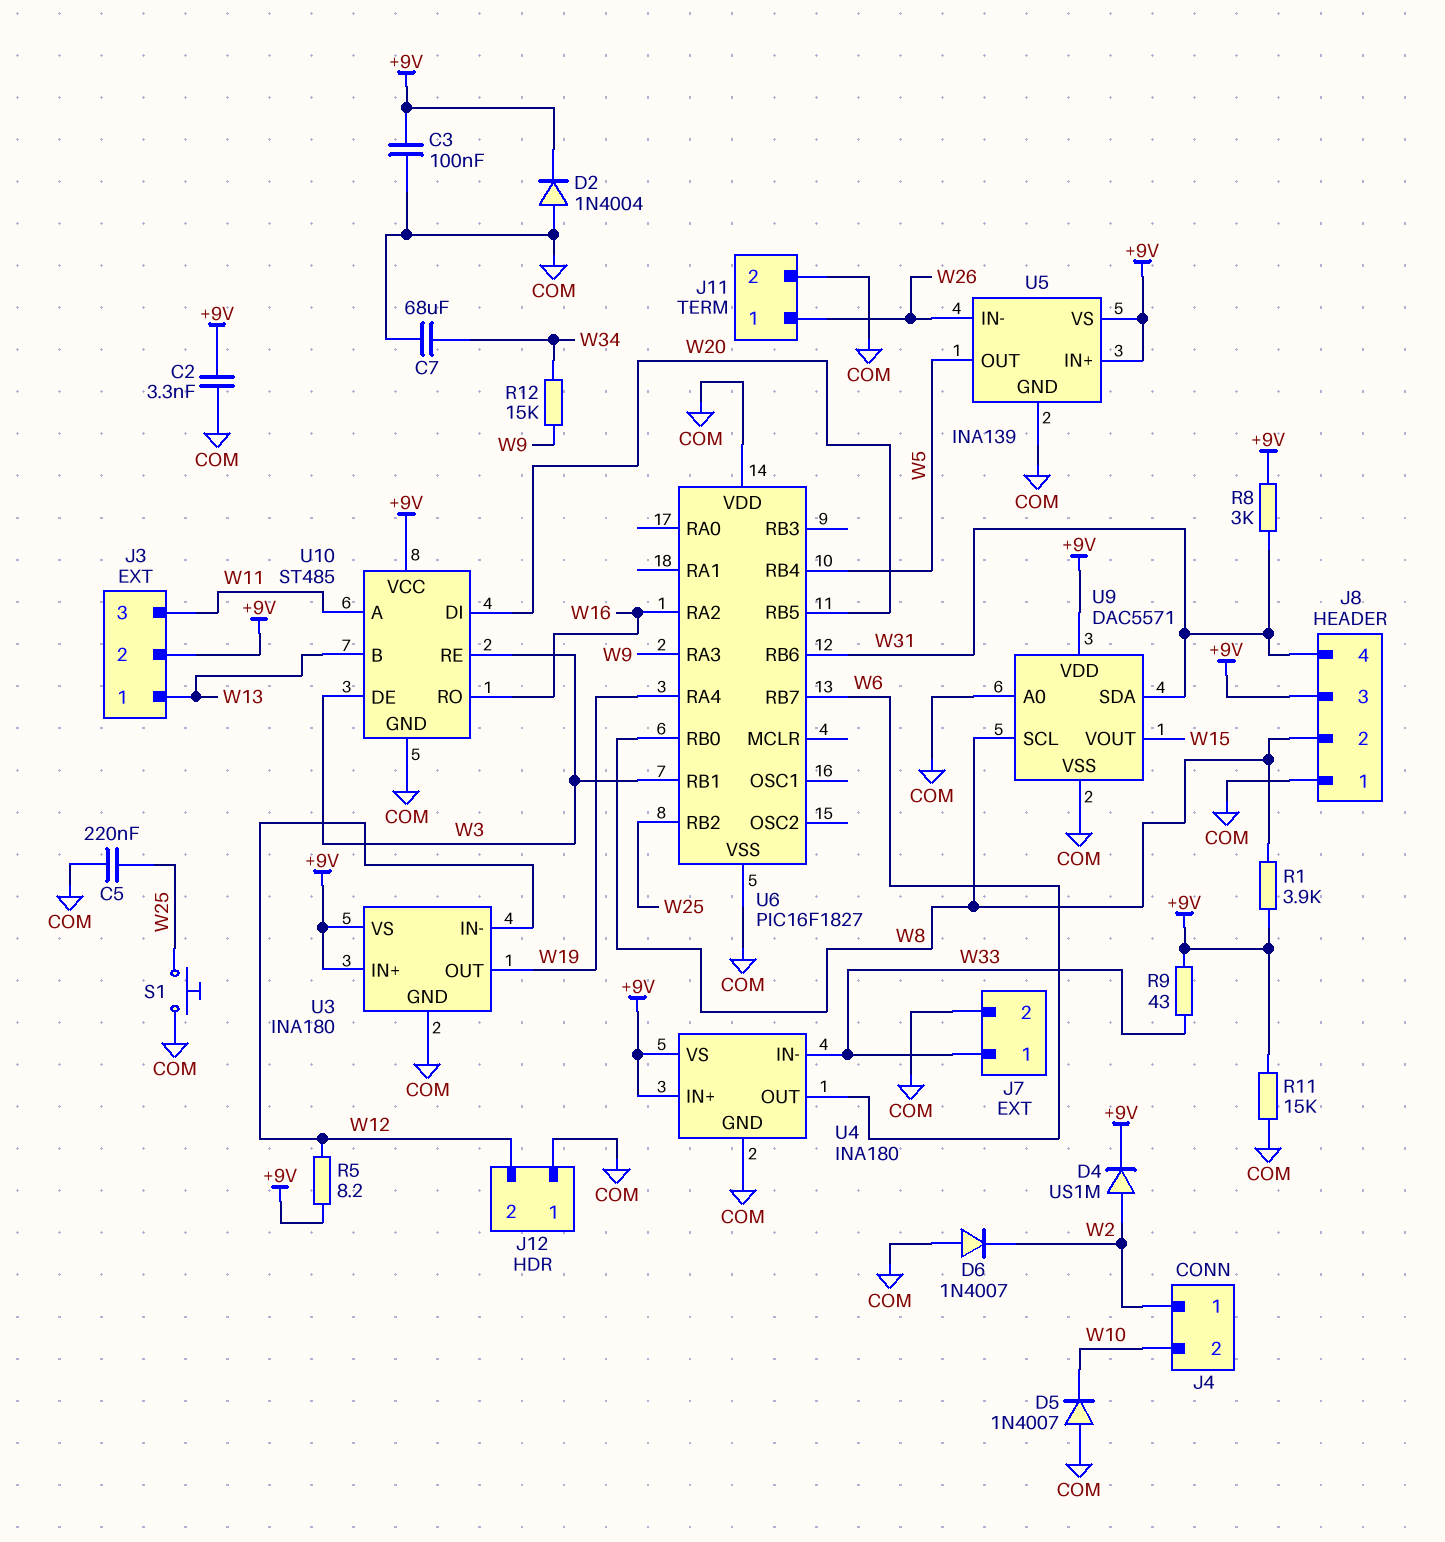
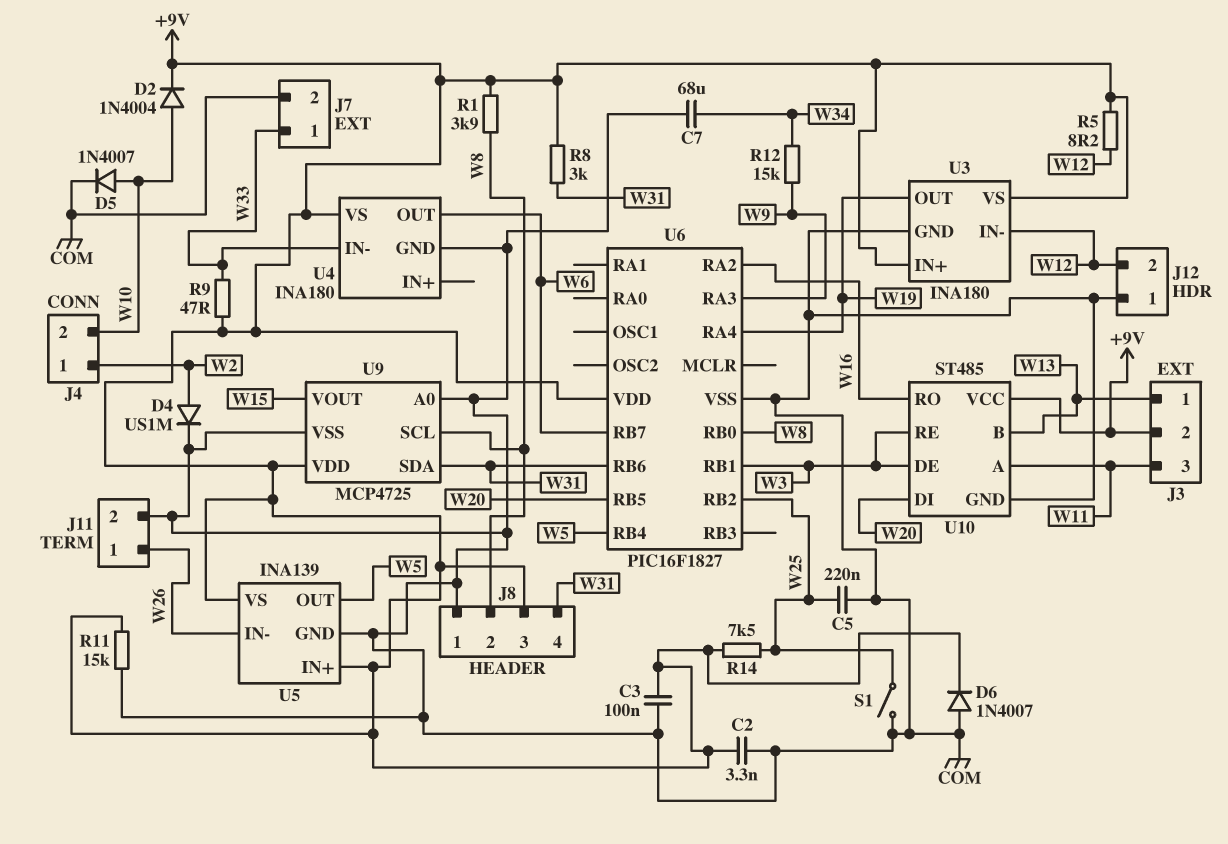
D2: diode 1N4004 (A COM, K +9V) -> diode 1N4004 (A W10, K +9V)
D4: diode US1M (A W2, K +9V) -> diode US1M (A W2, K COM)
D5: diode 1N4007 (A COM, K W10) -> diode 1N4007 (A W10, K COM)
D6: diode 1N4007 (A COM, K W2) -> diode 1N4007 (A COM, K +9V)
R9: 43 (+9V, W33) -> 47 (+9V, W33)
R14: none -> 7.5k (+9V, W25)
S1: button (COM, W25) -> switch (COM, W25)
U4 pin IN+: +9V -> none
U6 pin VDD: COM -> +9V
U9: DAC5571 -> MCP4725

